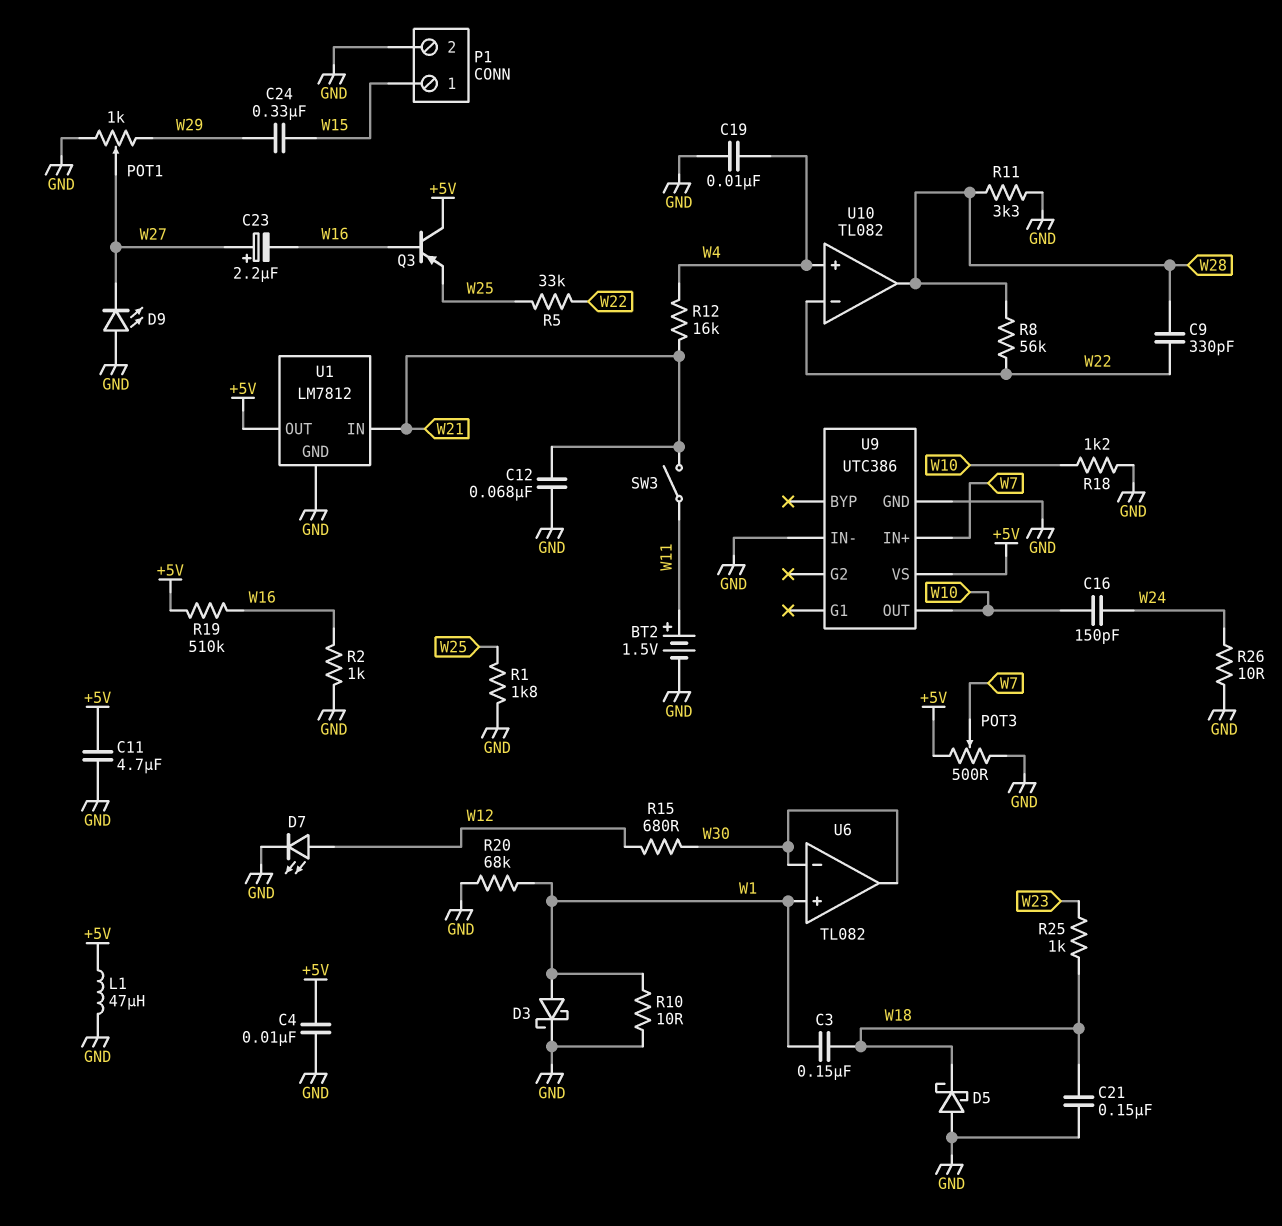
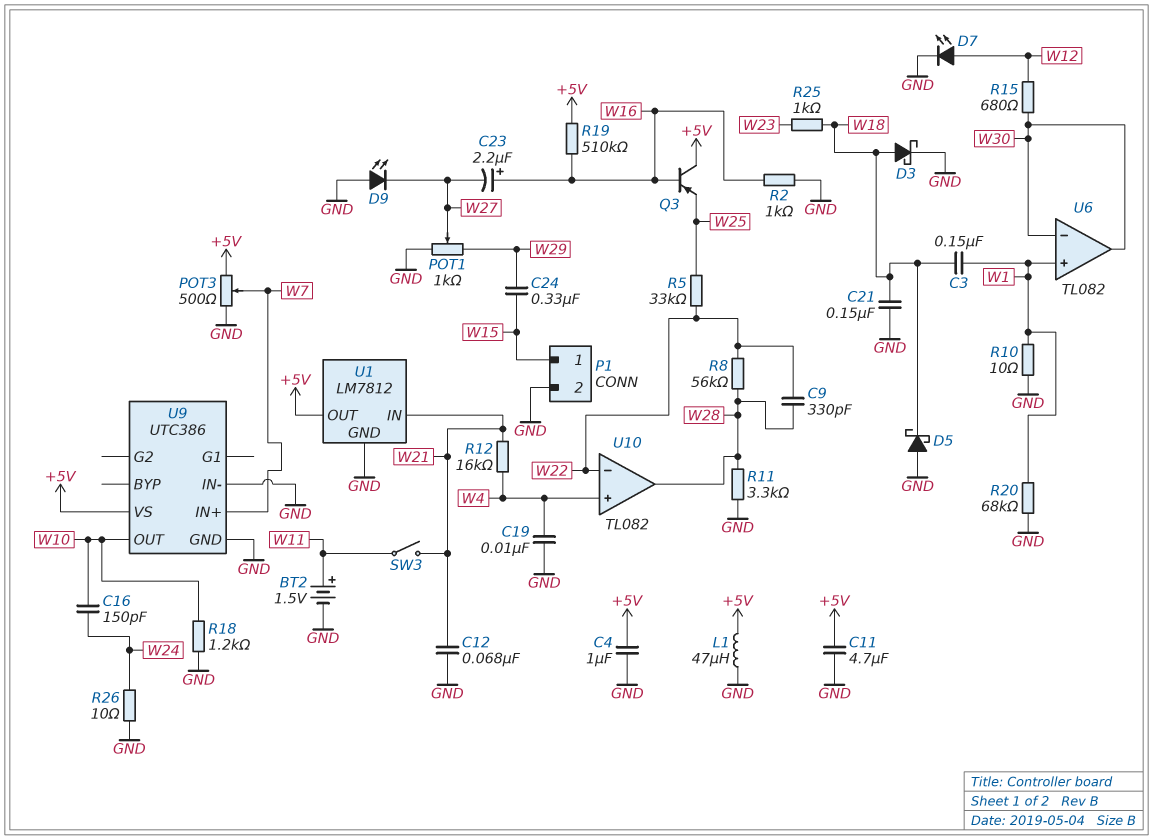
C4: 10nF (+5V, GND) -> 1uF (+5V, GND)
C23: 2.2uF (plus W27, minus W16) -> 2.2uF (plus W16, minus W27)
D3: schottky (A W1, K GND) -> schottky (A W18, K GND)
R1: 1.8k (GND, W25) -> none

